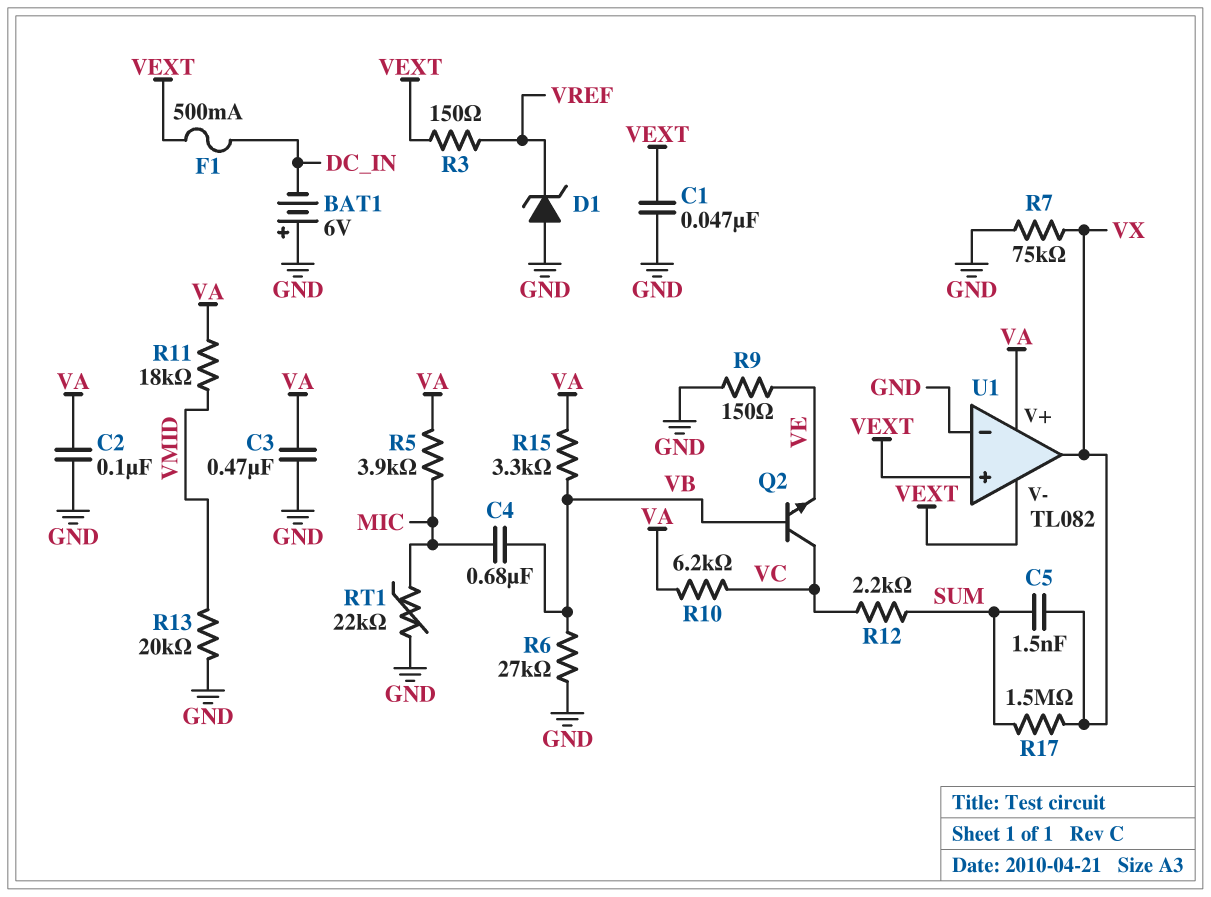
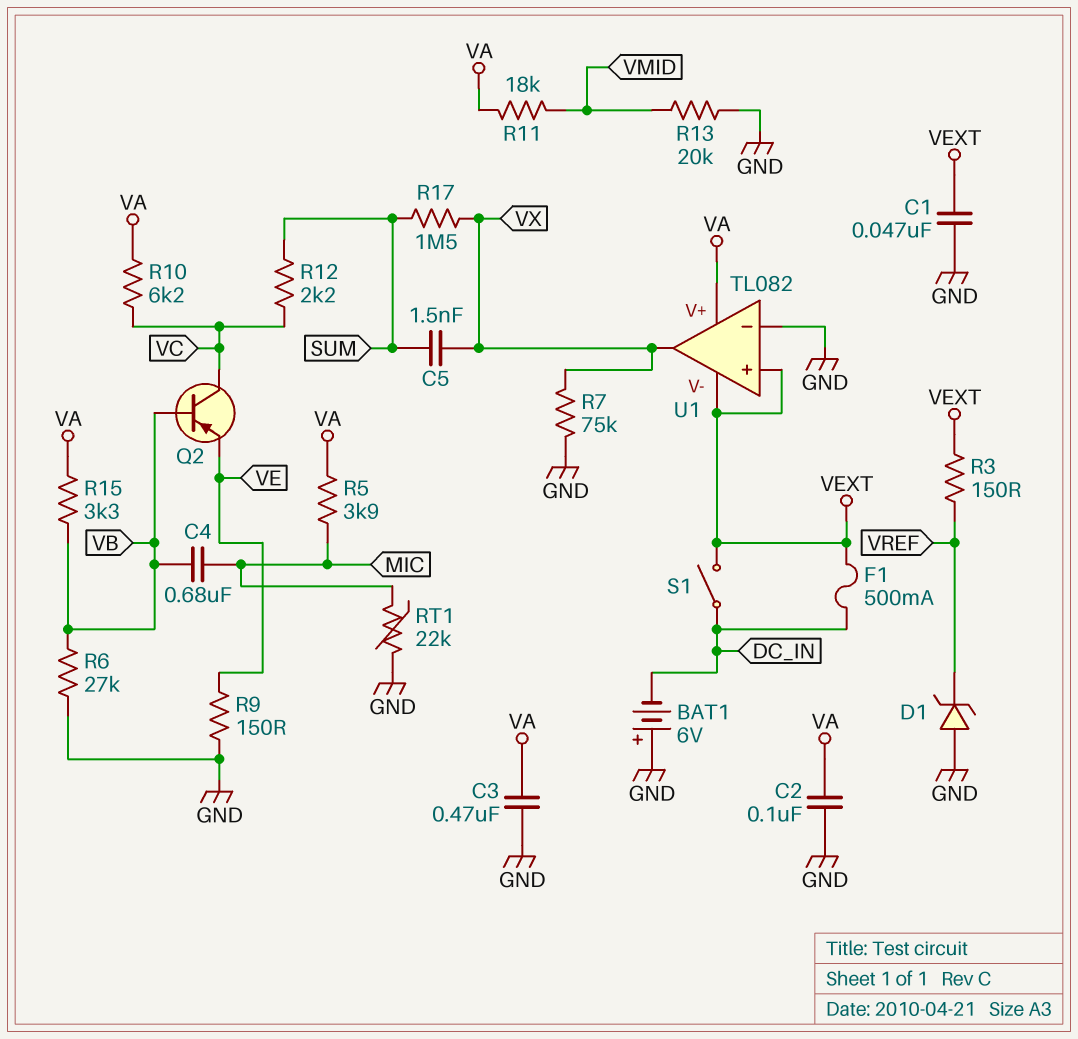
Q2: NPN (B VB, C VC, E VE) -> PNP (B VB, C VC, E VE)
S1: none -> switch (DC_IN, VEXT)

